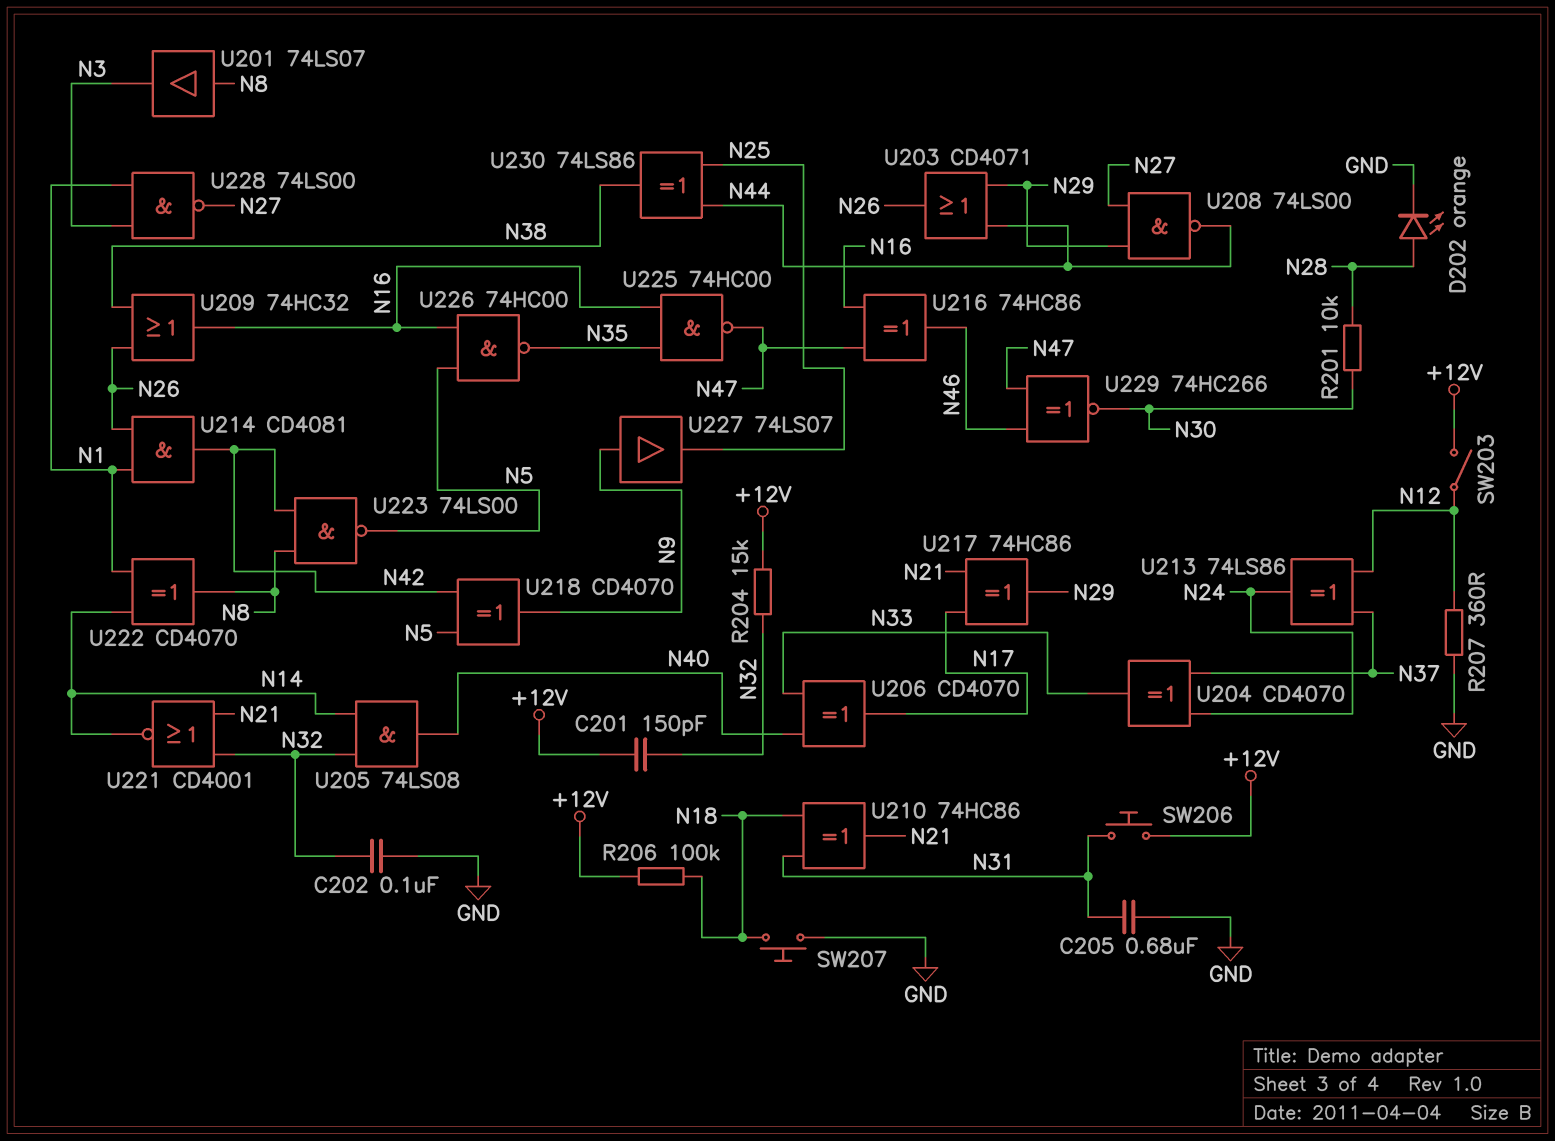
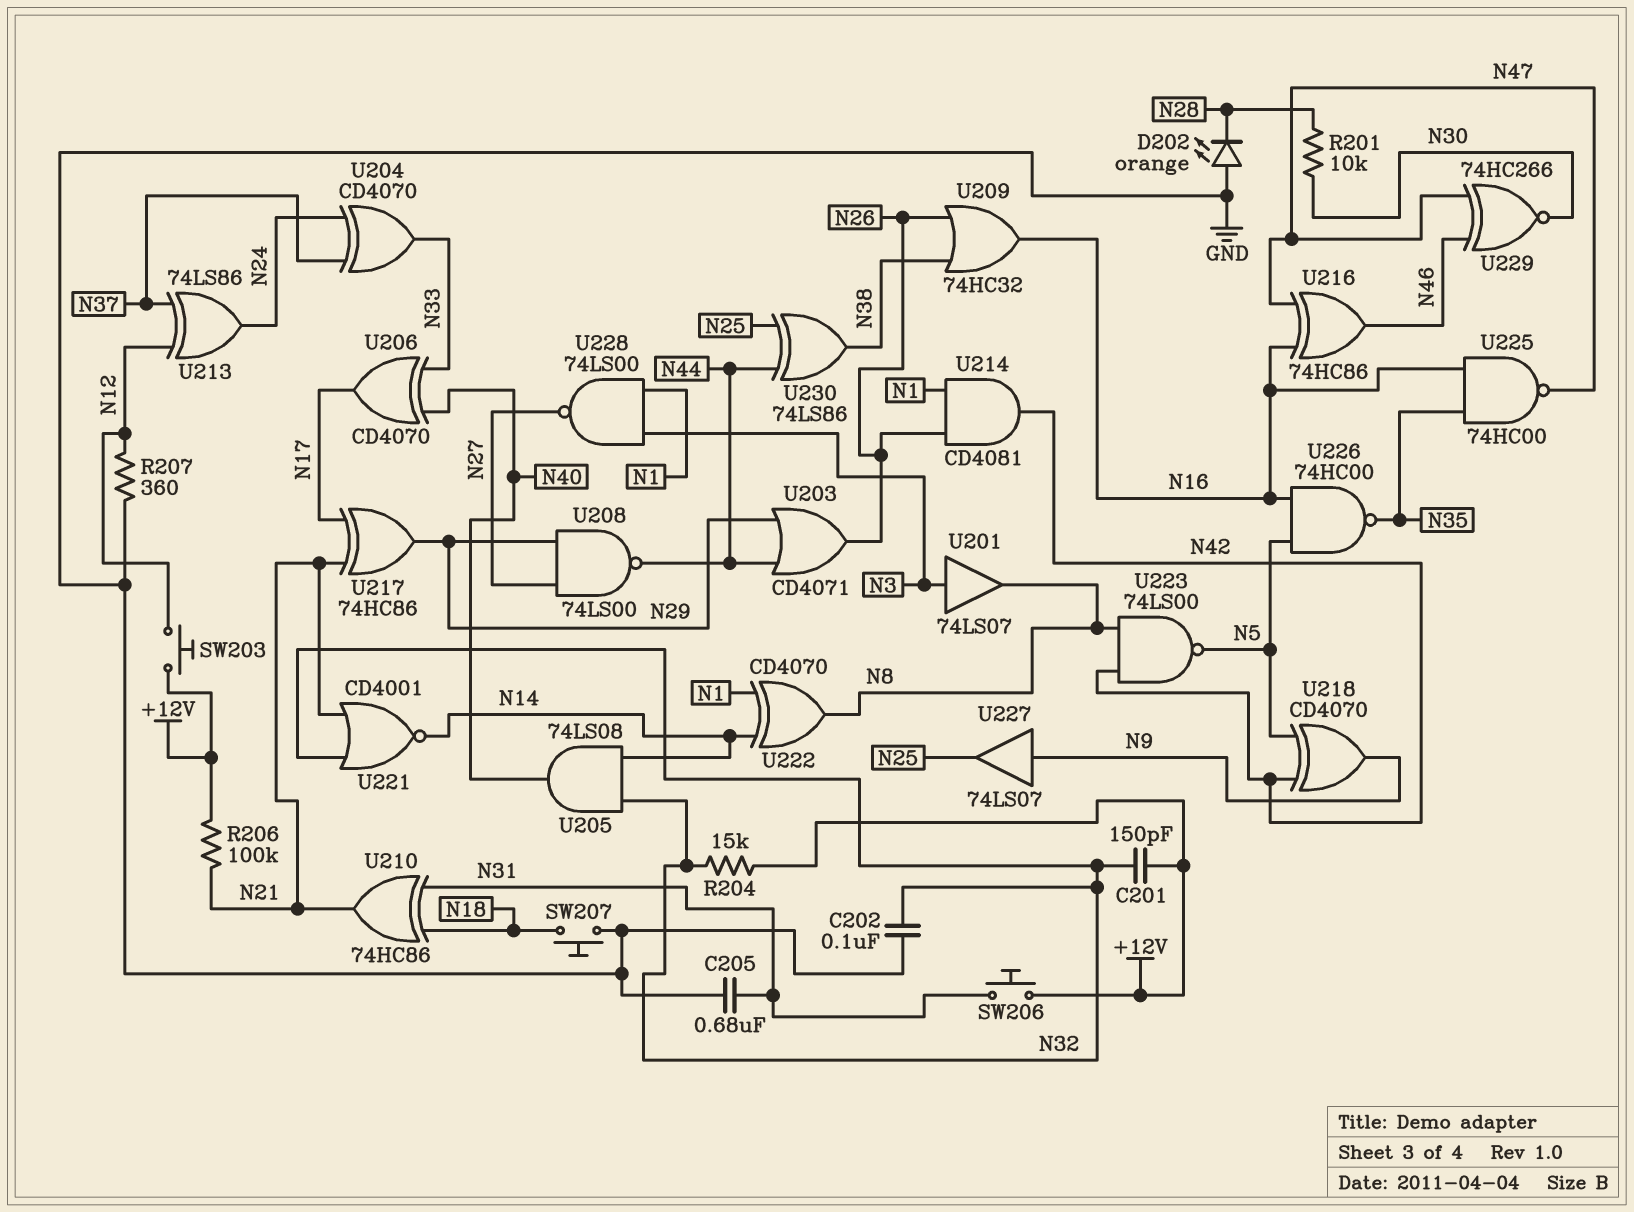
D202: LED orange (A N28, K GND) -> LED orange (A GND, K N28)
R206: 100k (+12V, N18) -> 100k (+12V, N21)
SW203: switch (+12V, N12) -> button (+12V, N12)
U201: buffer 74LS07 (in N8, out N3) -> buffer 74LS07 (in N3, out N8)

